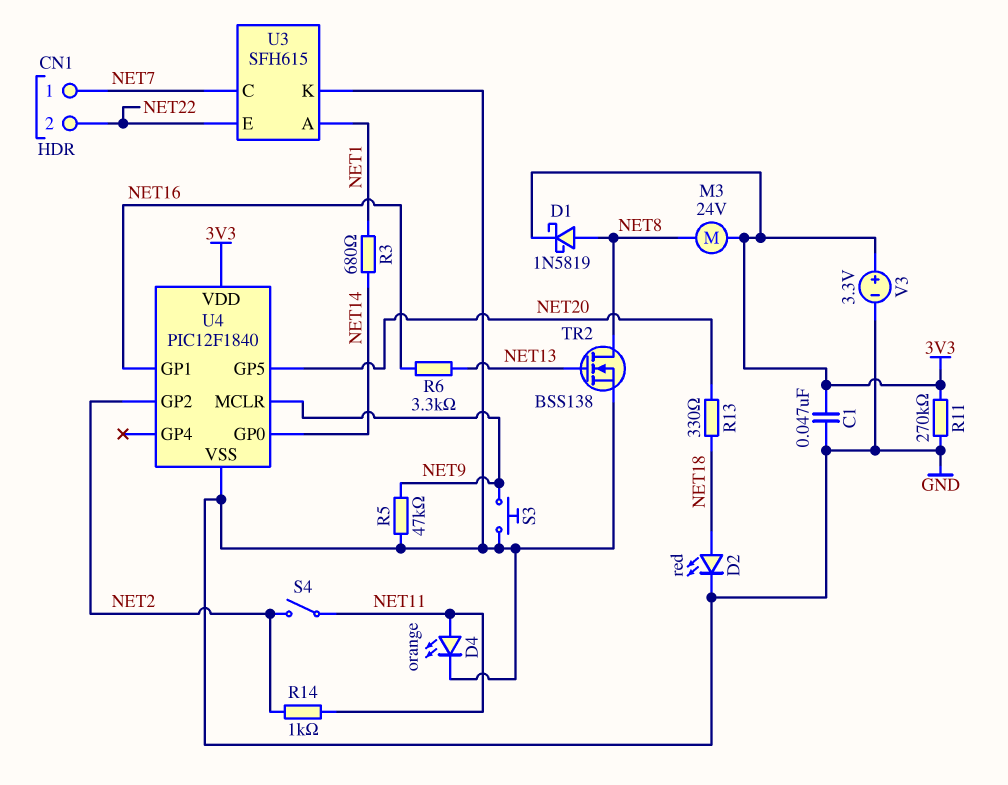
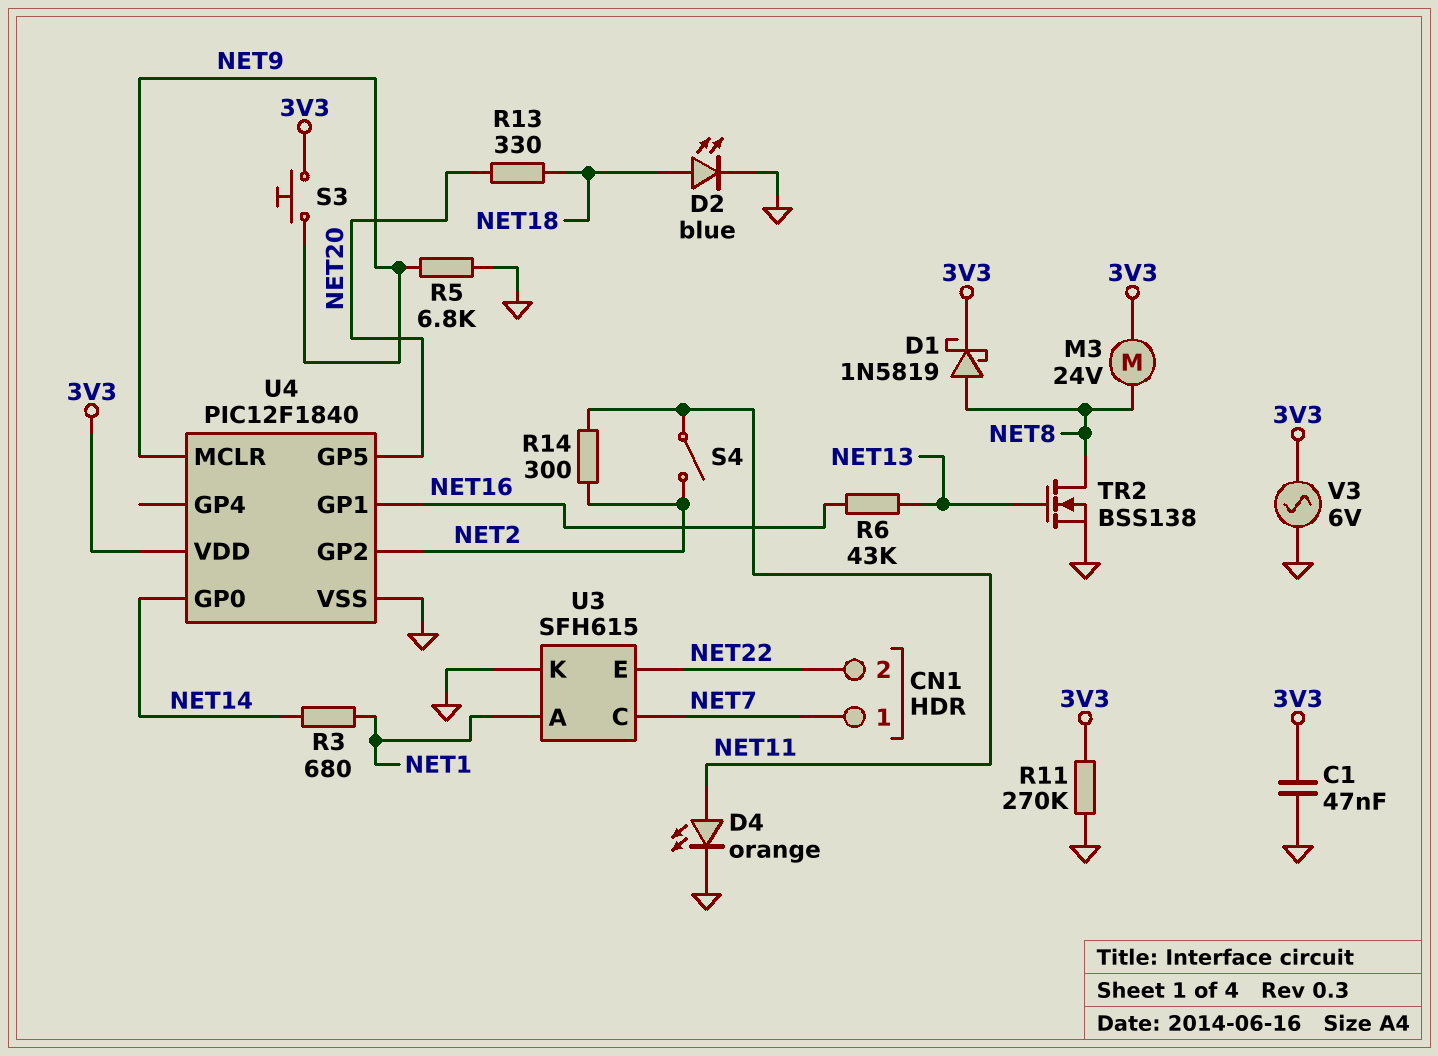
D2: LED red (A NET18, K GND) -> LED blue (A NET18, K GND)
R5: 47k (GND, NET9) -> 6.8k (GND, NET9)
R6: 3.3k (NET13, NET16) -> 43k (NET13, NET16)
R14: 1k (NET2, NET11) -> 300 (NET2, NET11)
S3: button (GND, NET9) -> button (3V3, NET9)
V3: 3.3V (plus 3V3, minus GND) -> AC 6V (3V3, GND)

